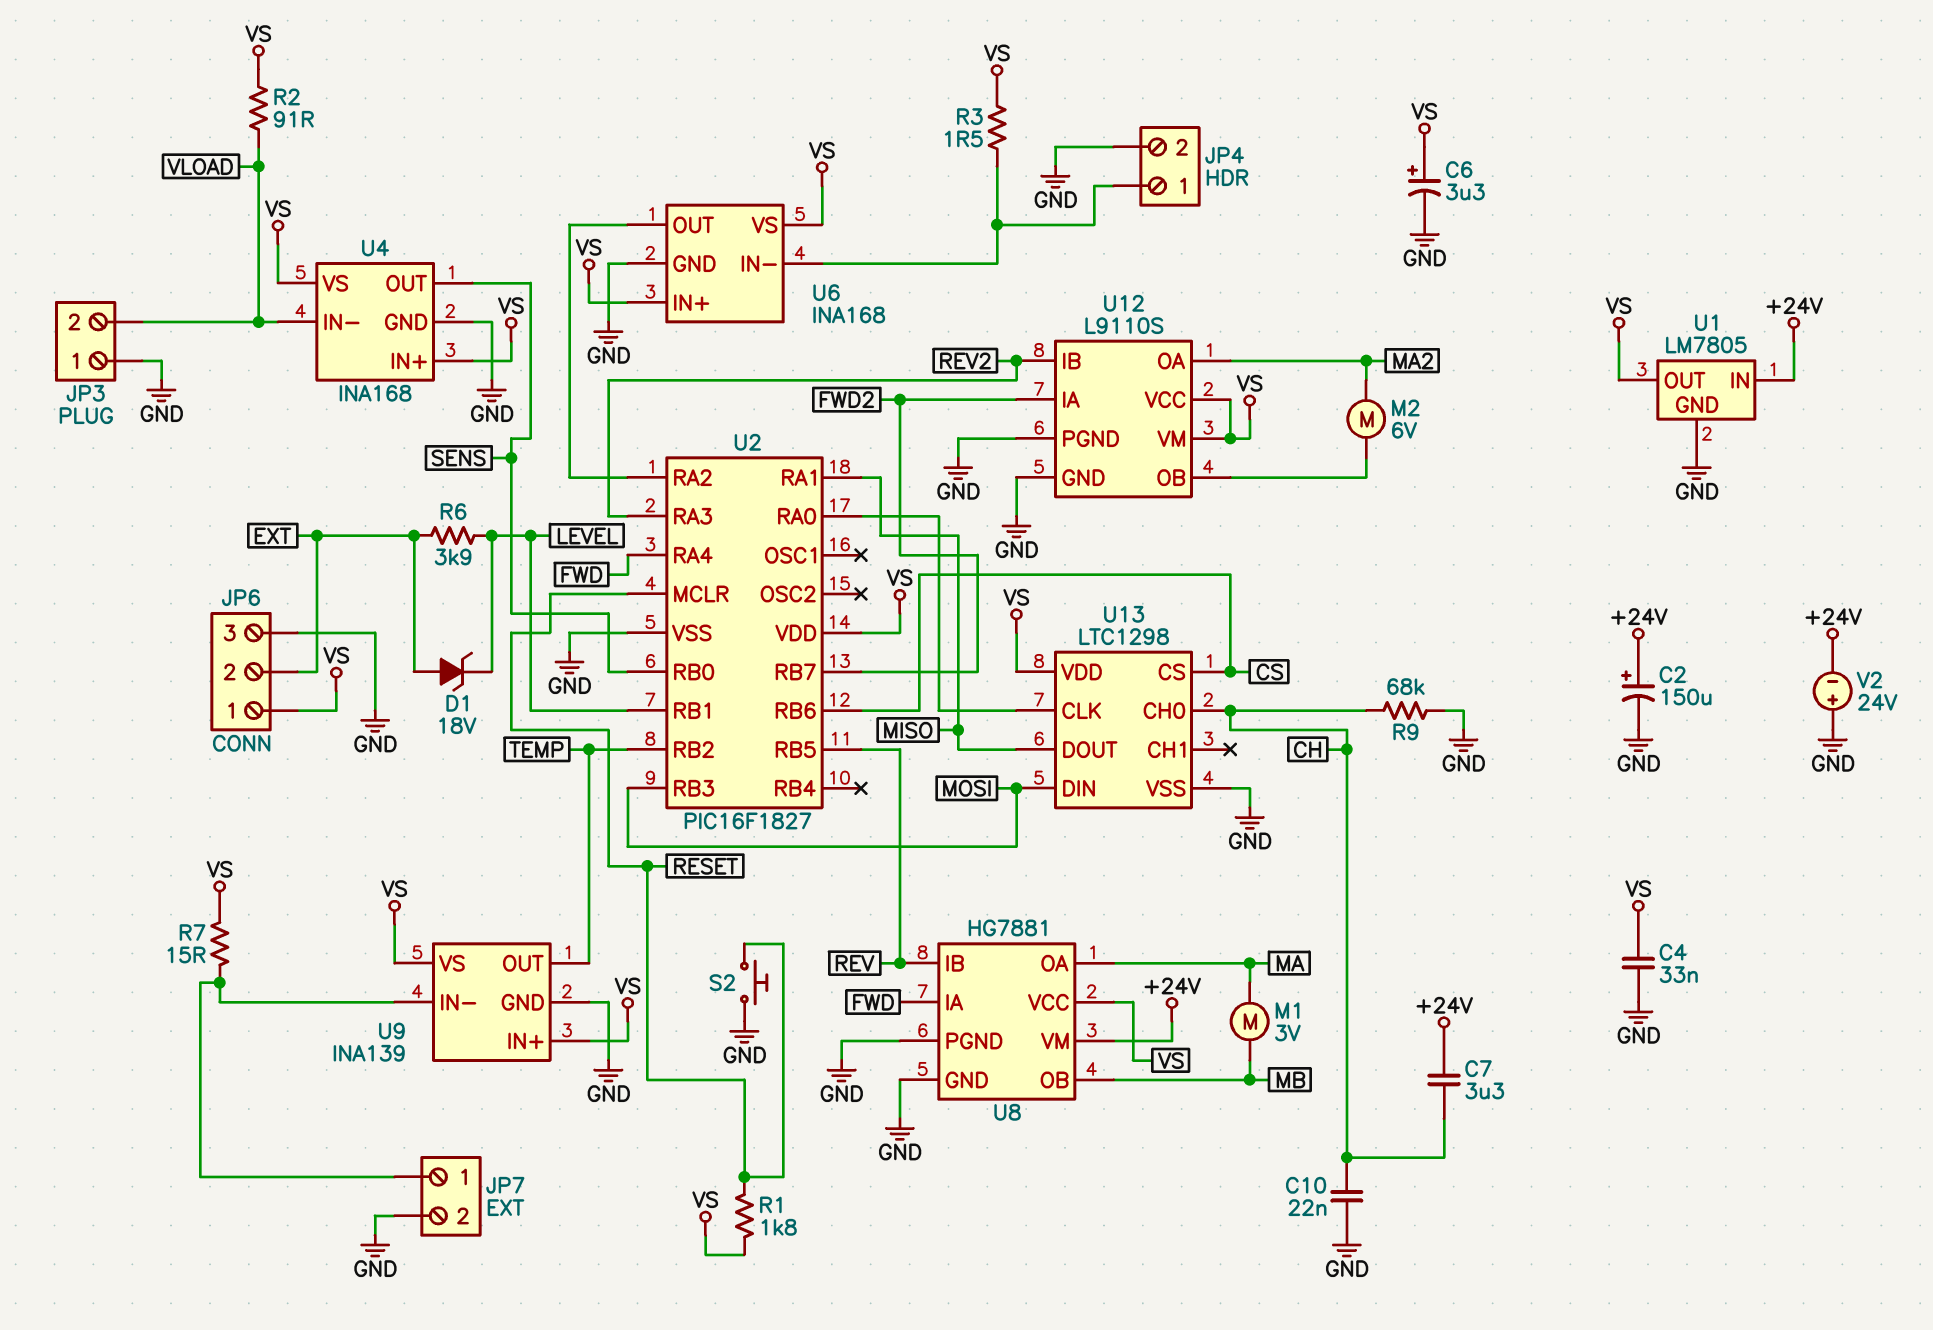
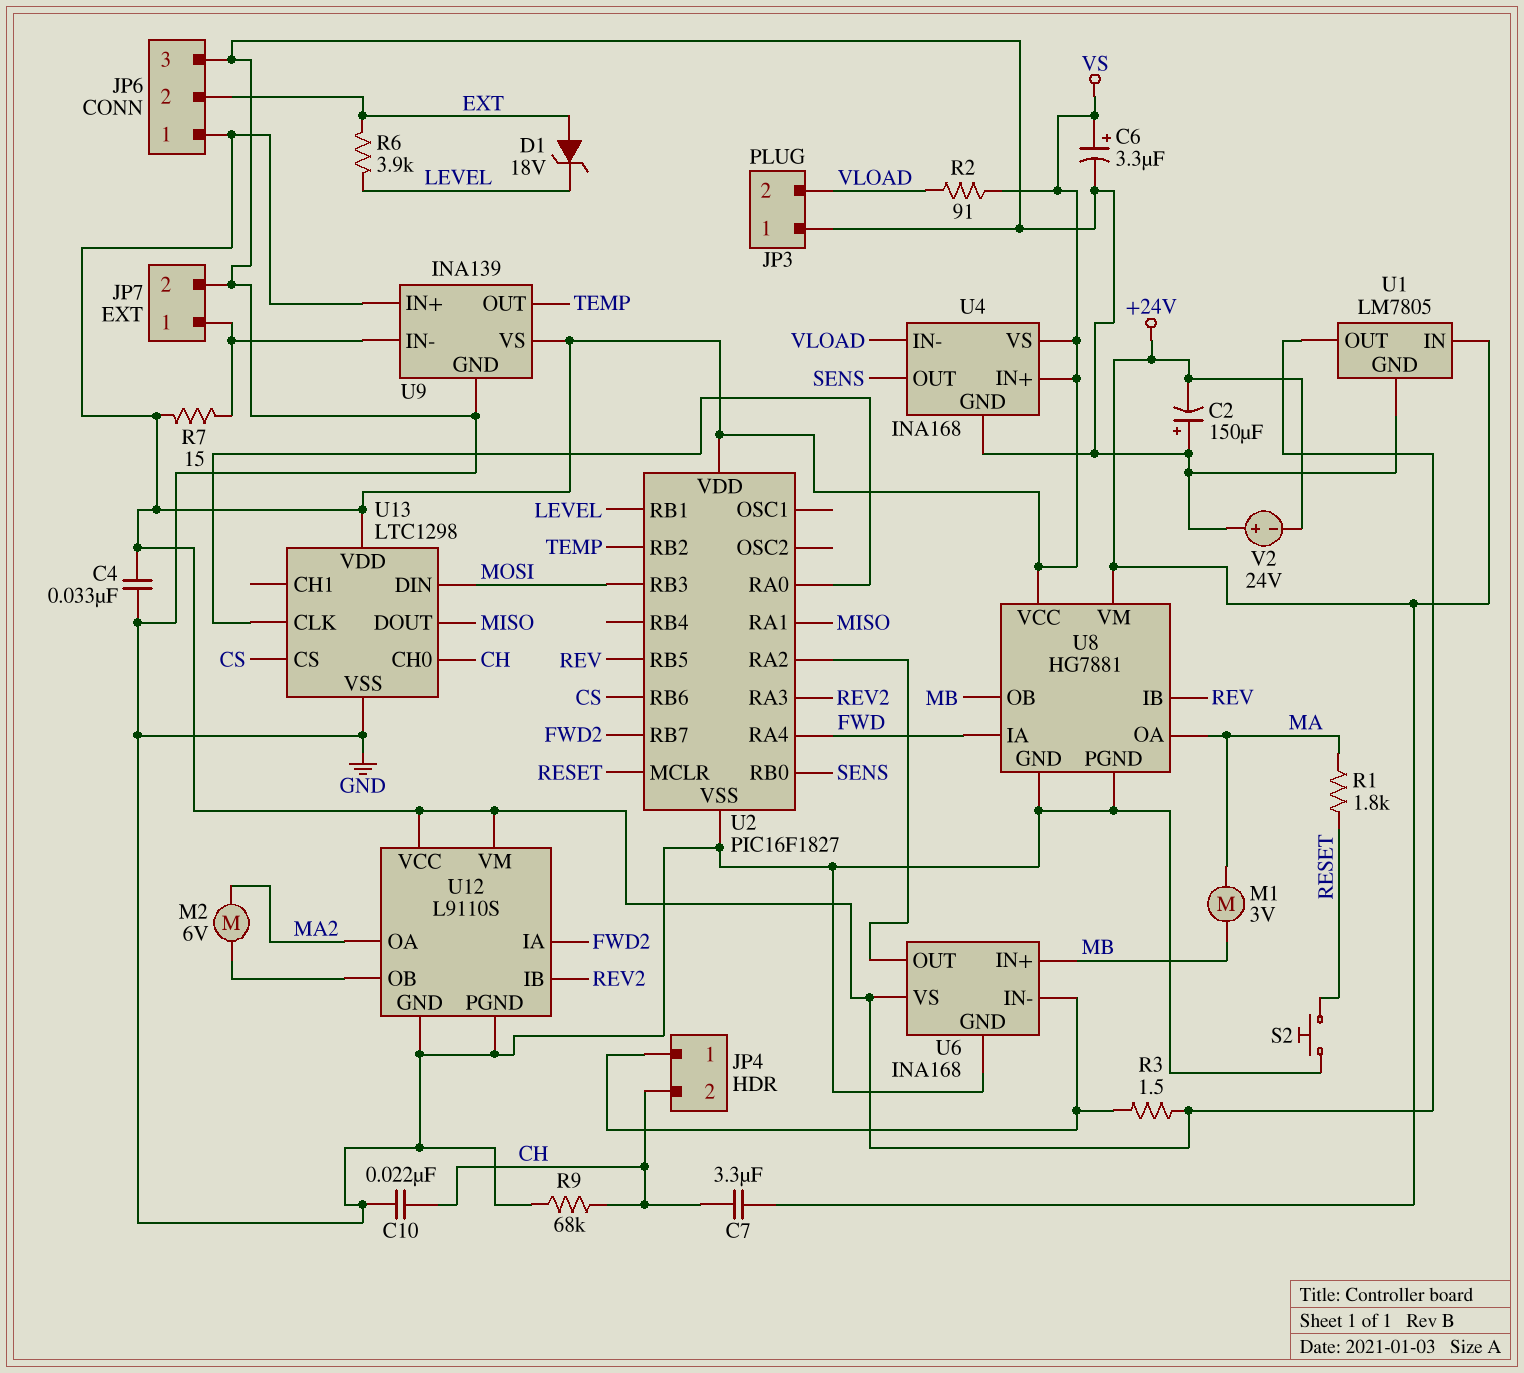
C2: 150uF (plus +24V, minus GND) -> 150uF (plus GND, minus +24V)
JP4 pin 2: GND -> CH
R1: 1.8k (RESET, VS) -> 1.8k (MA, RESET)
U6 pin IN+: VS -> MB

